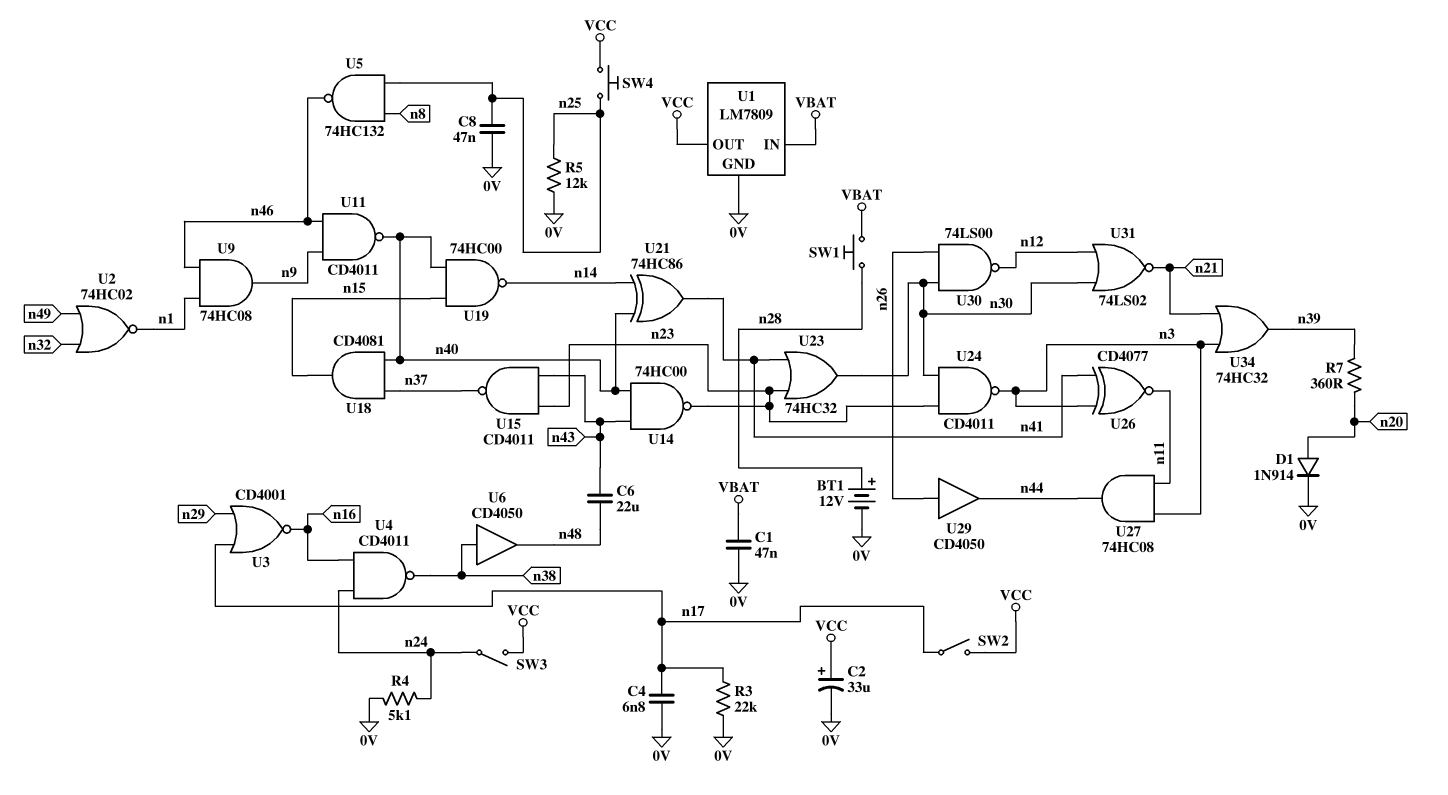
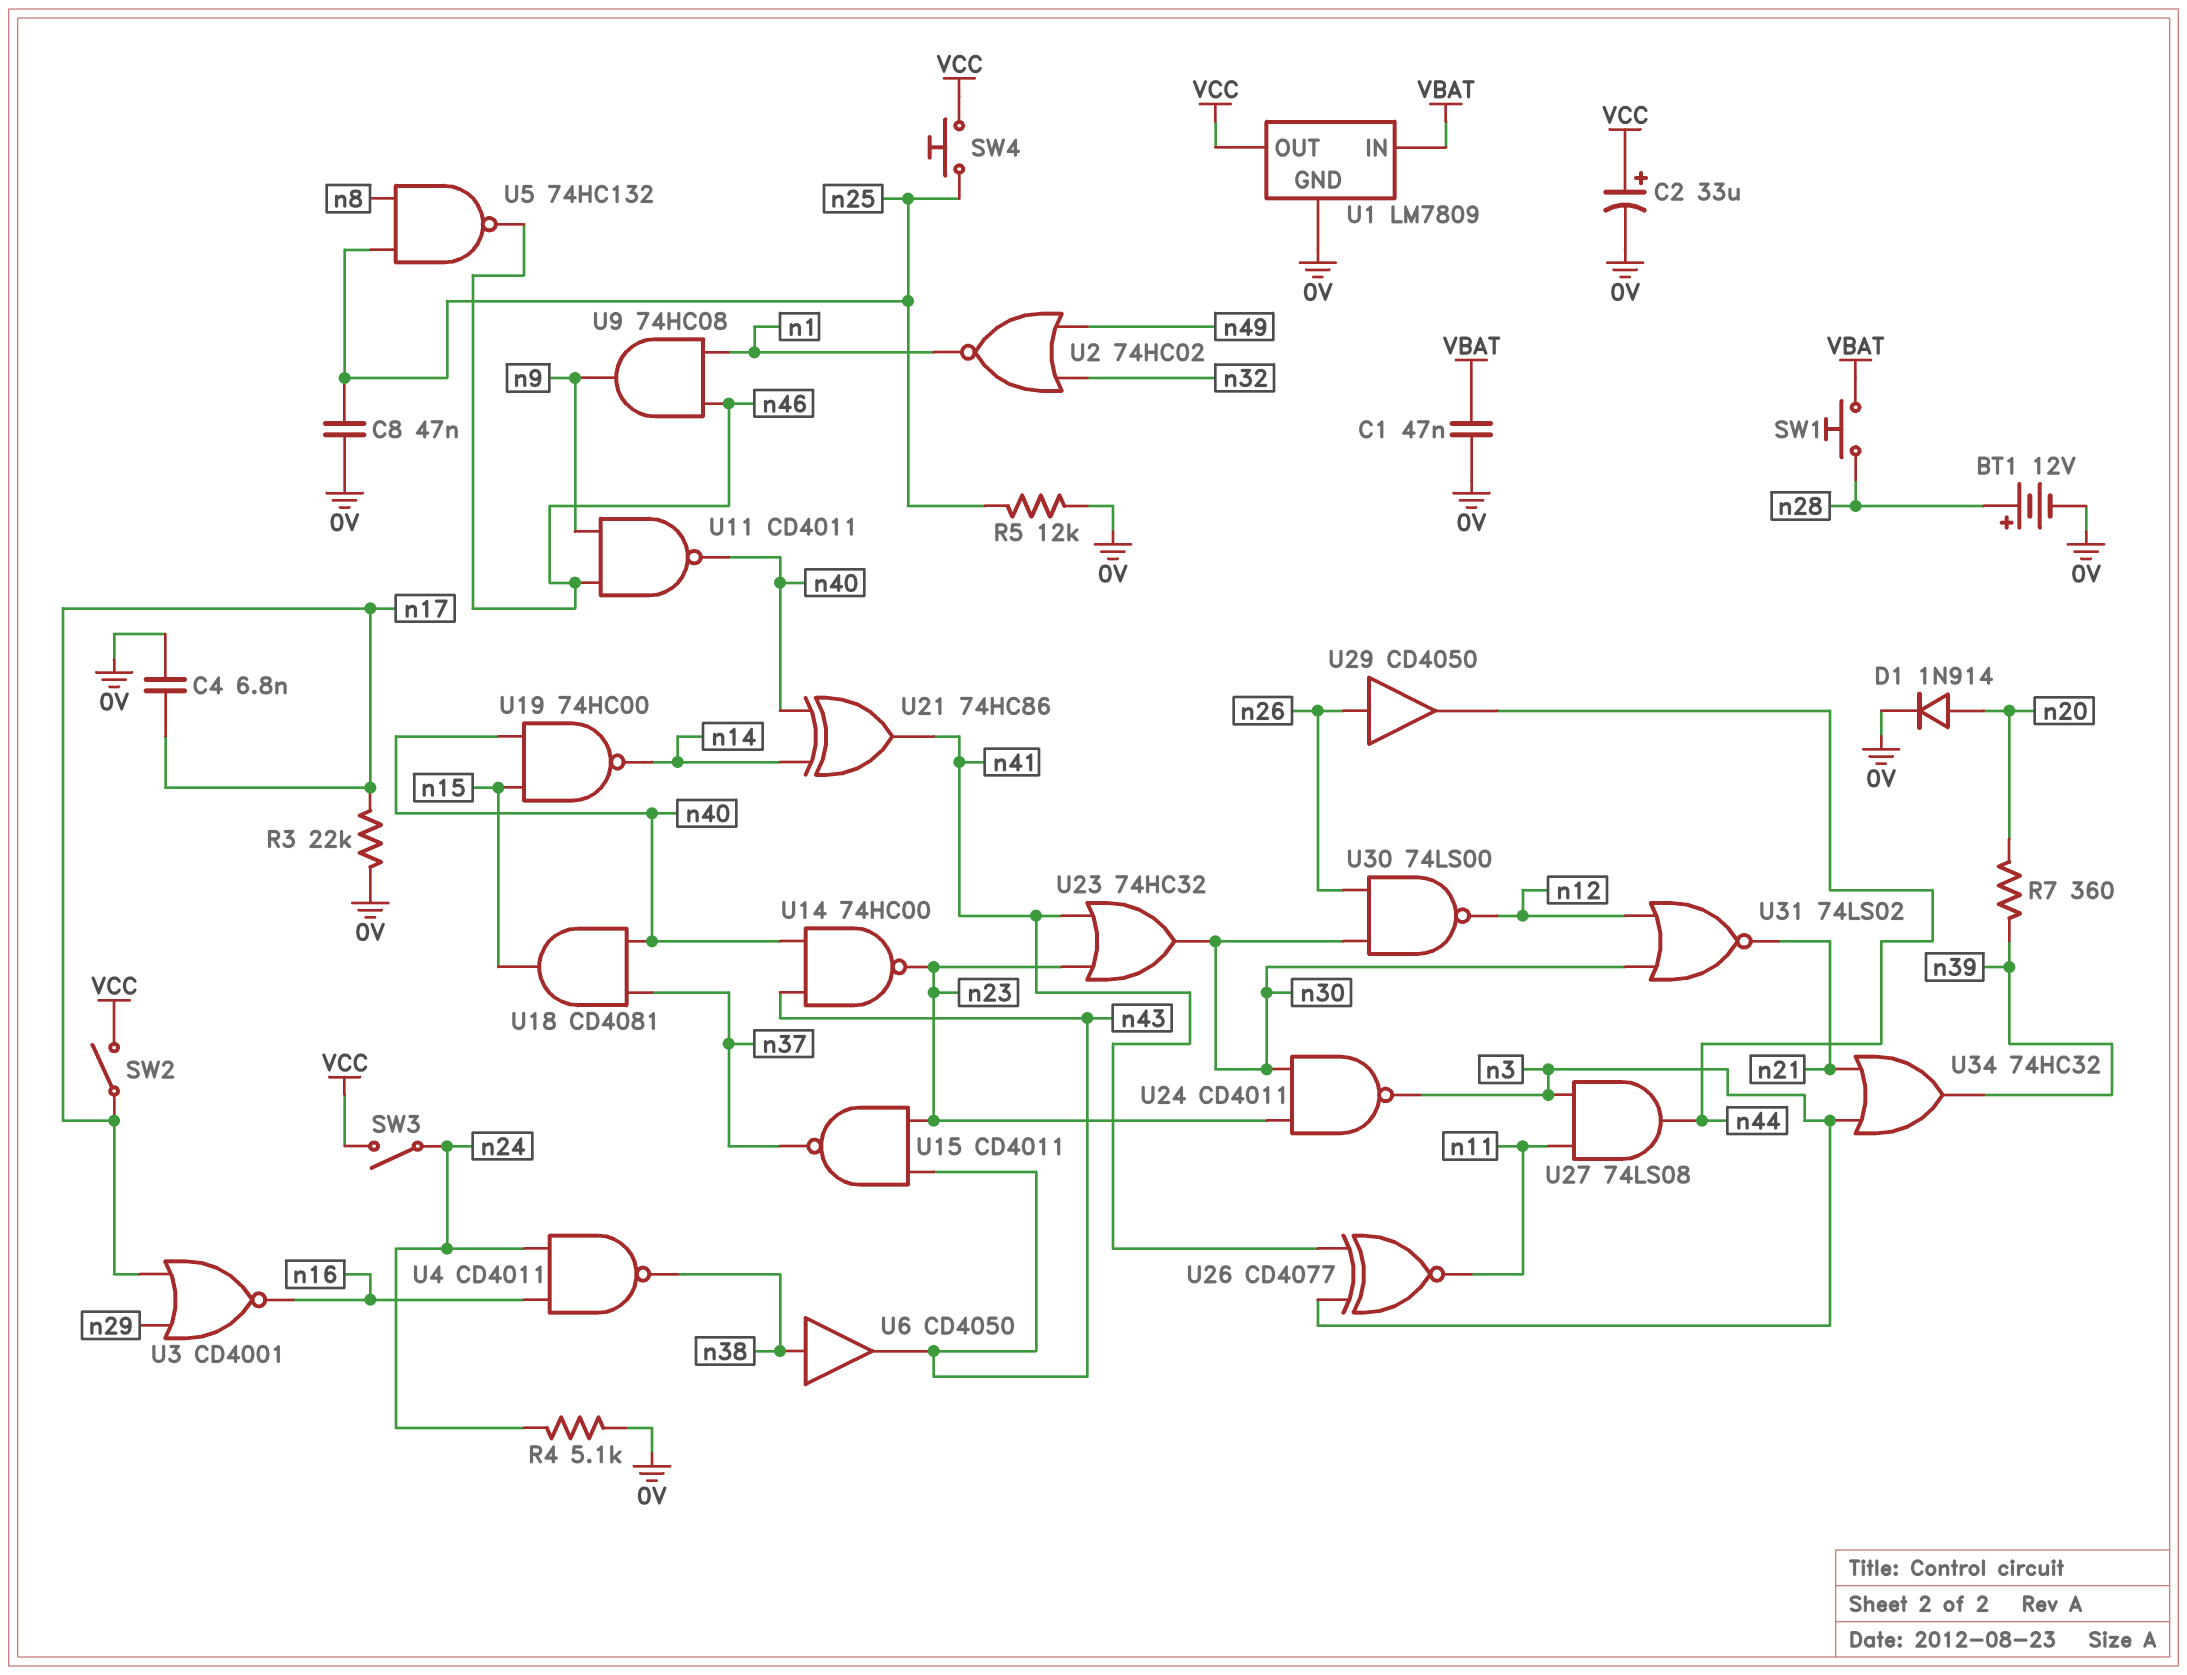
C6: 22uF (n43, n48) -> none
U6: buffer CD4050 (in n38, out n48) -> buffer CD4050 (in n38, out n43)
U27: AND 74HC08 (in n3, in n11, out n44) -> AND 74LS08 (in n3, in n11, out n44)

